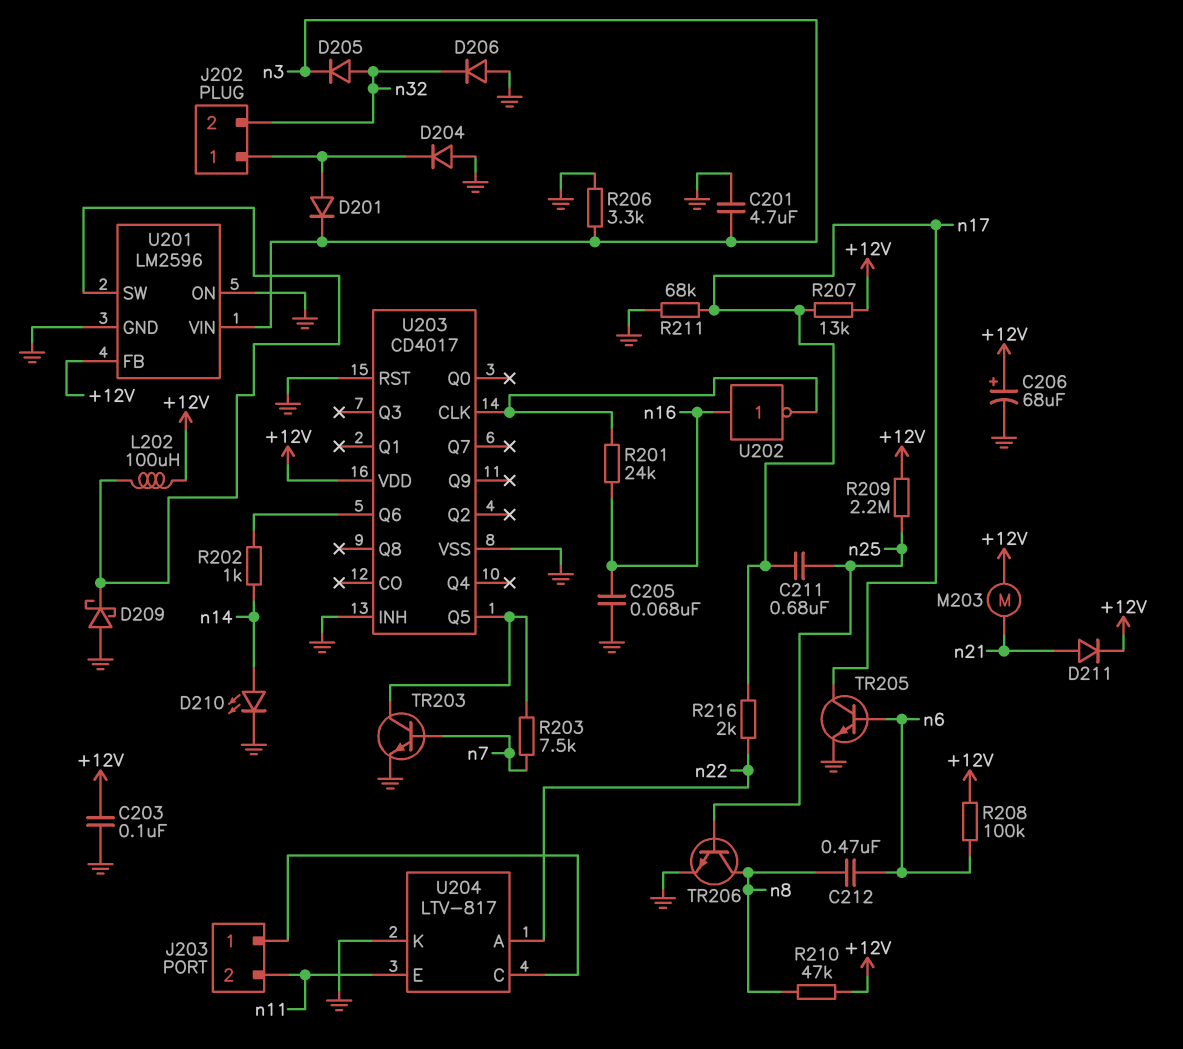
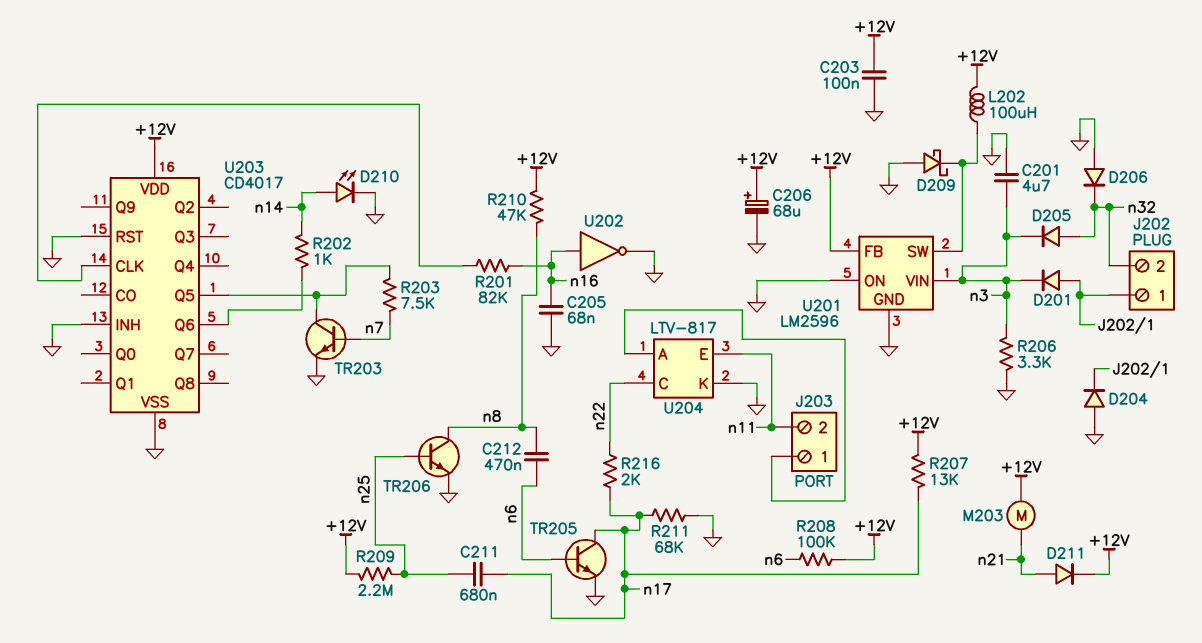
R201: 24k (U203/CLK, n16) -> 82k (U203/CLK, n16)
U202: NOT (in n16, out U203/CLK) -> NOT (in n16, out GND)
U204 pin A: n22 -> J203/1
U204 pin C: J203/1 -> n22

